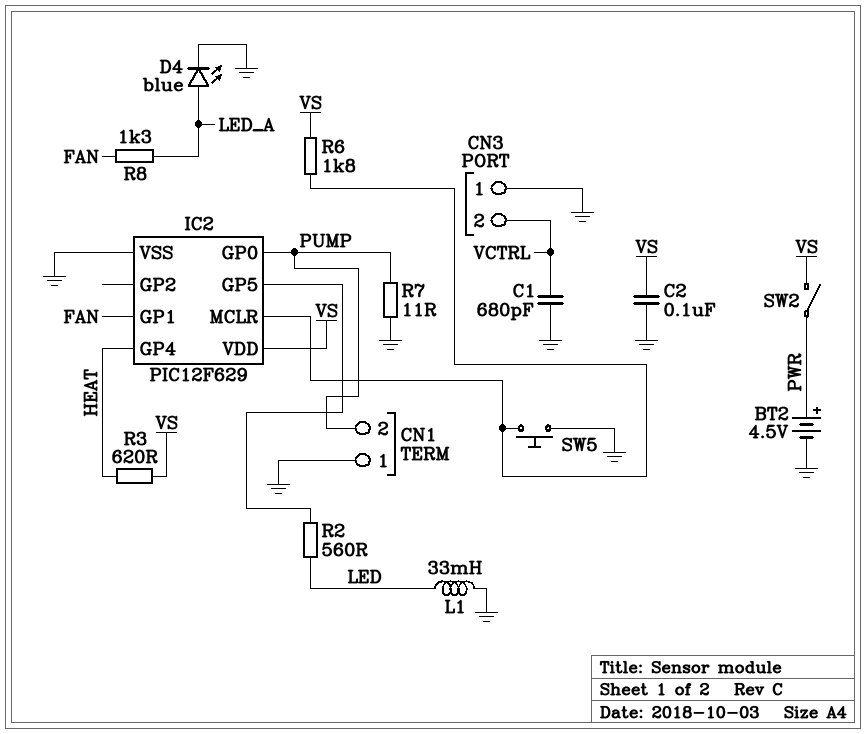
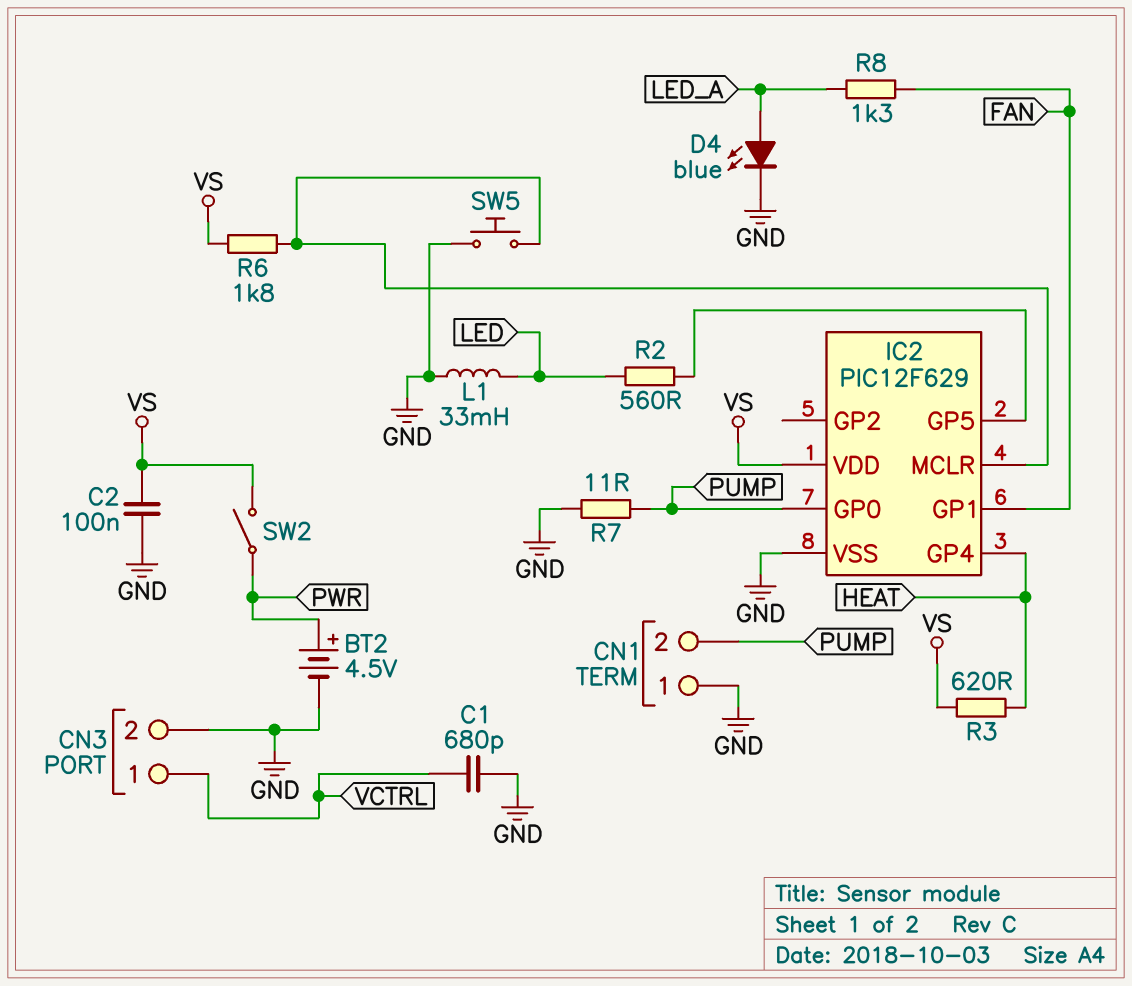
CN3 pin 1: GND -> VCTRL
CN3 pin 2: VCTRL -> GND

